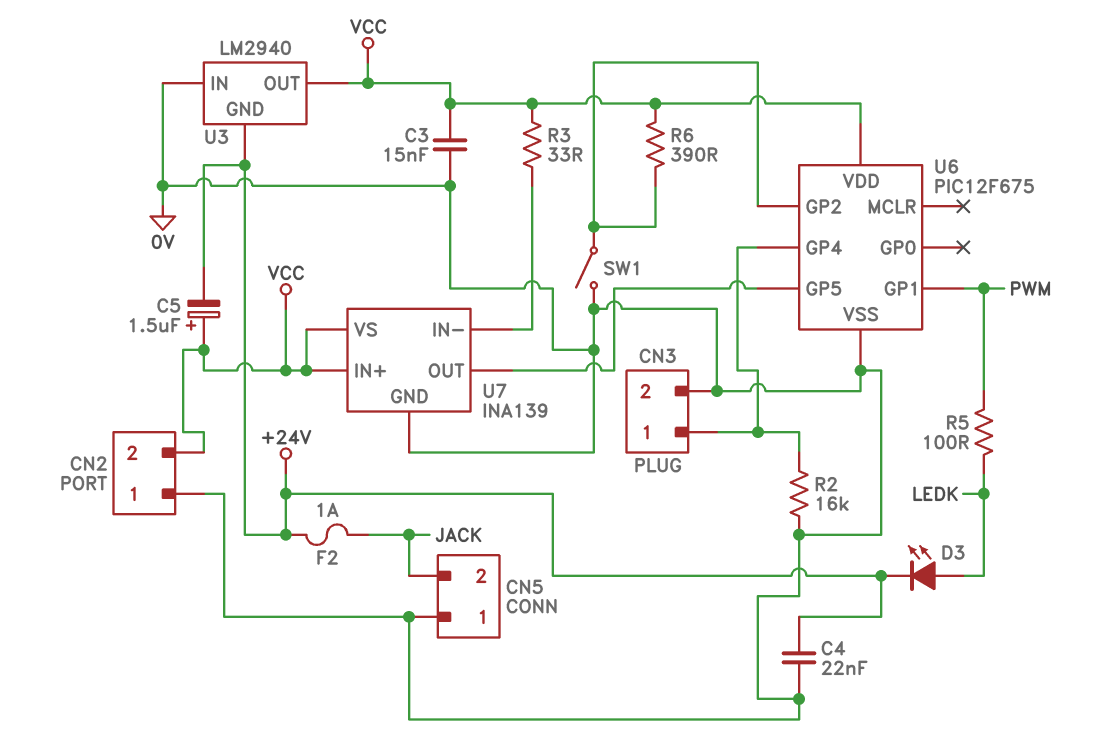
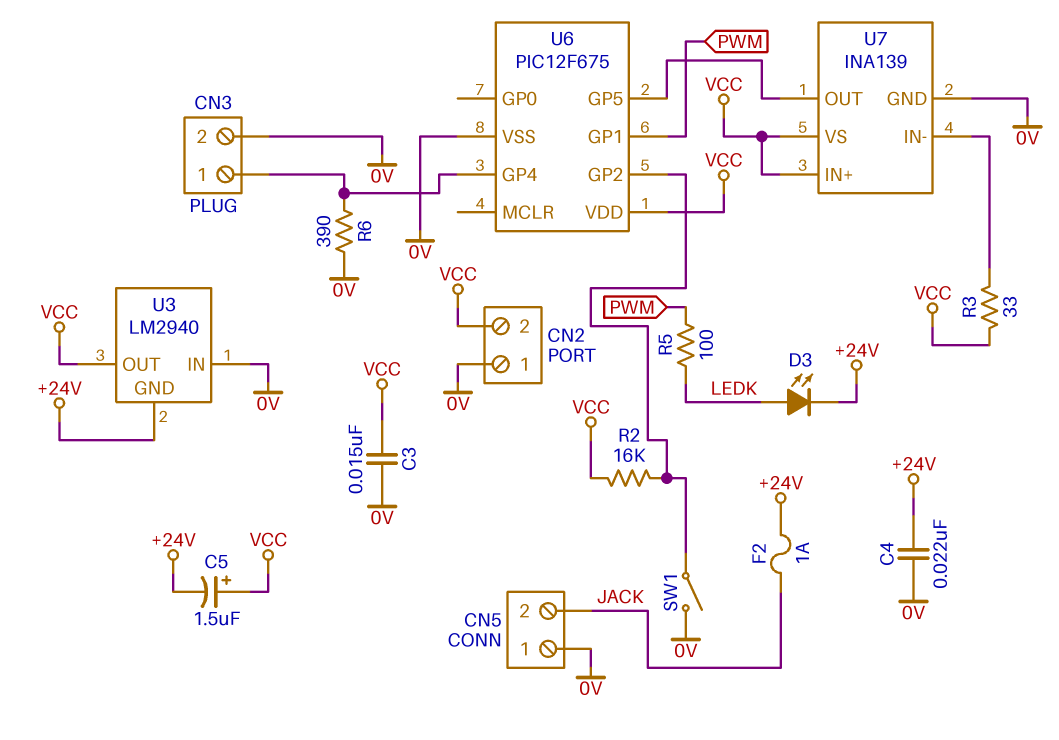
R2: 16k (0V, CN3/1) -> 16k (U6/GP2, VCC)
R6: 390 (U6/GP2, VCC) -> 390 (0V, CN3/1)

